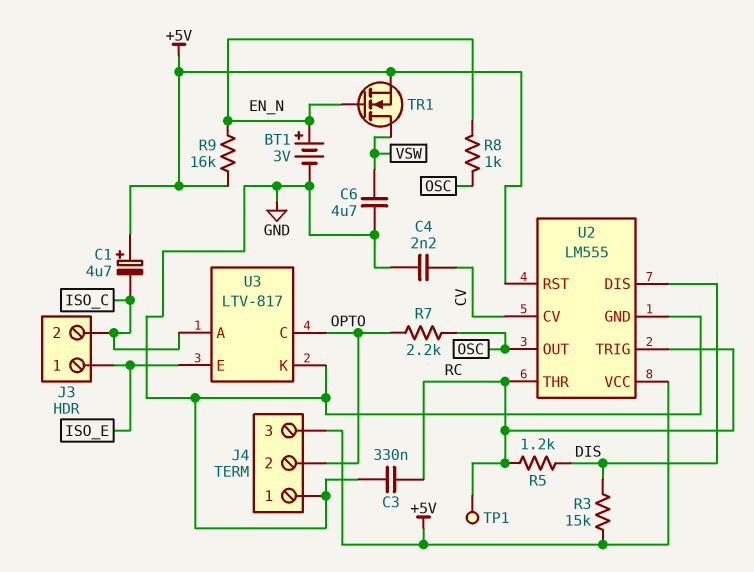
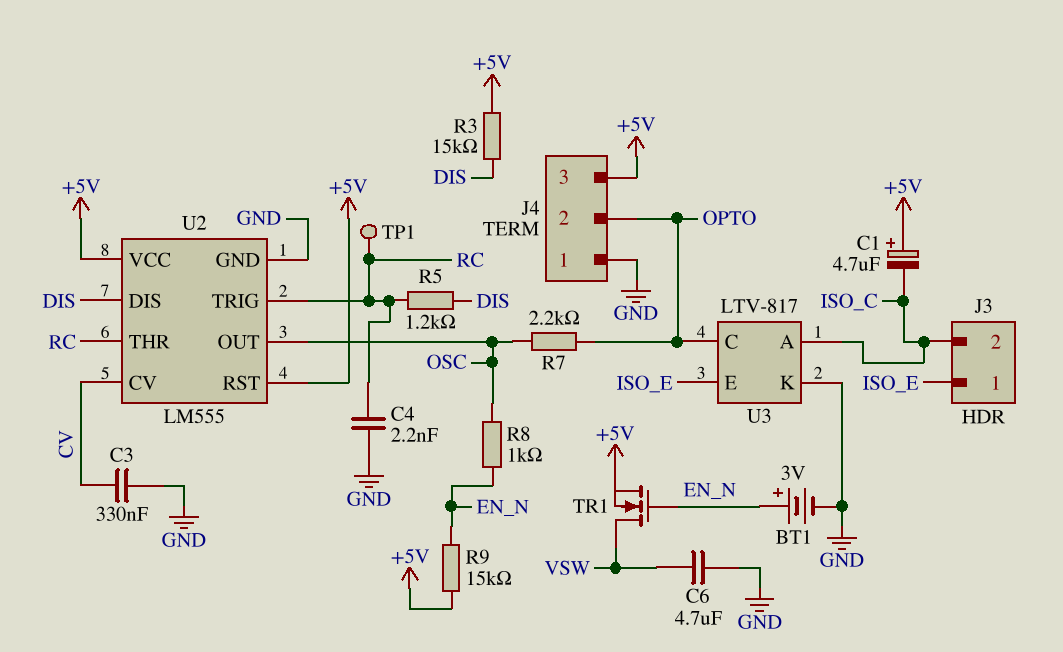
C3: 330nF (GND, RC) -> 330nF (CV, GND)
C4: 2.2nF (CV, GND) -> 2.2nF (GND, RC)
R9: 16k (+5V, EN_N) -> 15k (+5V, EN_N)

